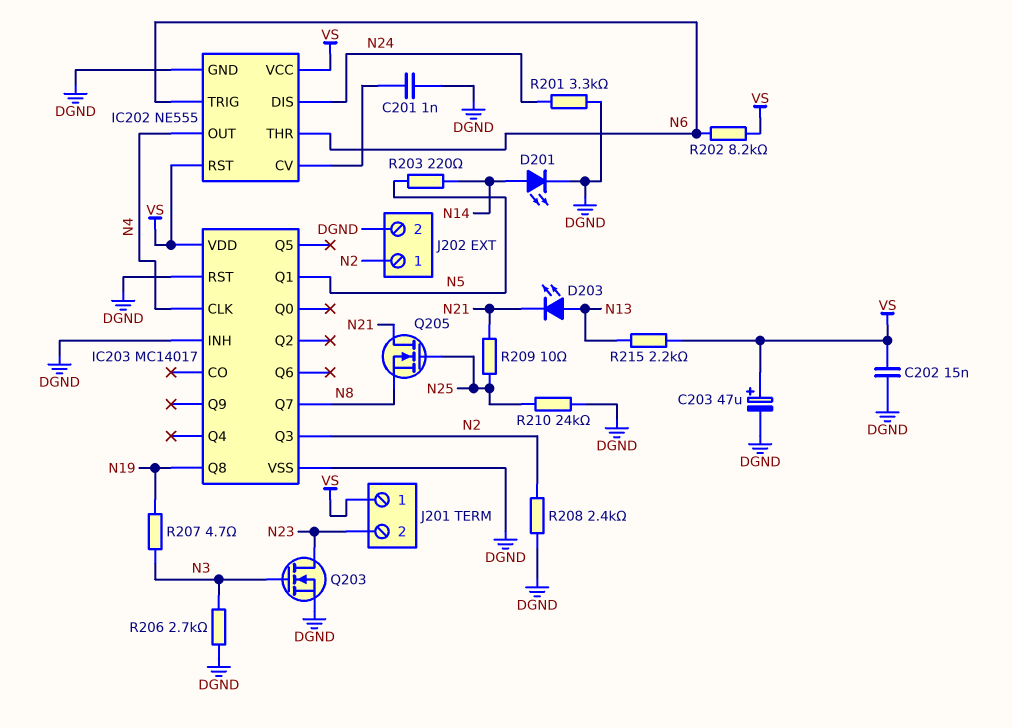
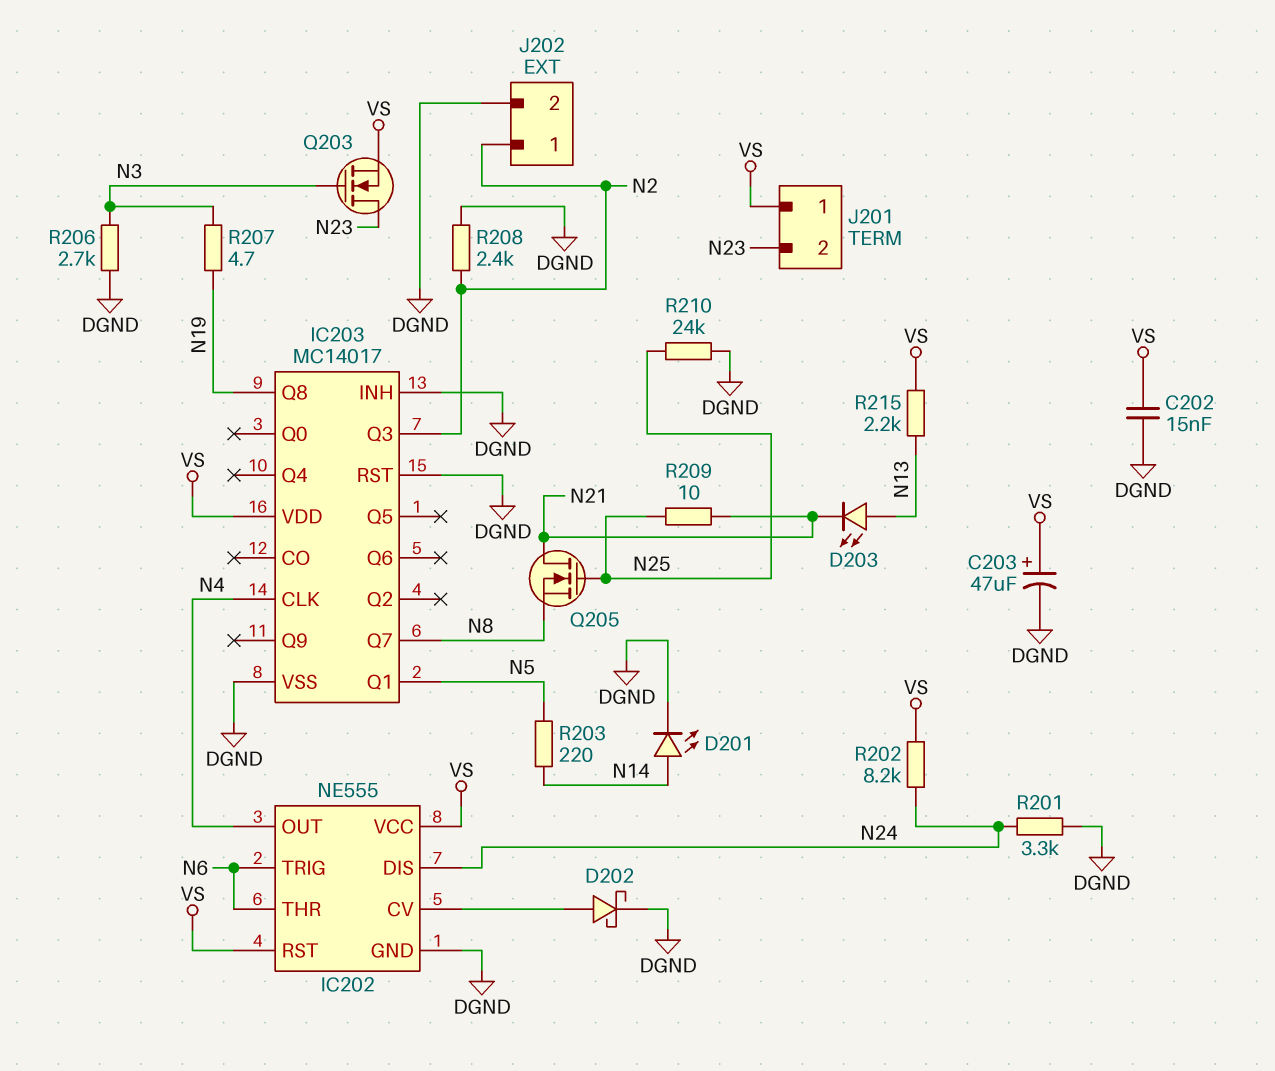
C201: 1nF (DGND, IC202/CV) -> none
D202: none -> schottky (A IC202/CV, K DGND)
Q203: NMOS (G N3, D N23, S DGND) -> NMOS (G N3, D N23, S VS)
R202: 8.2k (N6, VS) -> 8.2k (N24, VS)

